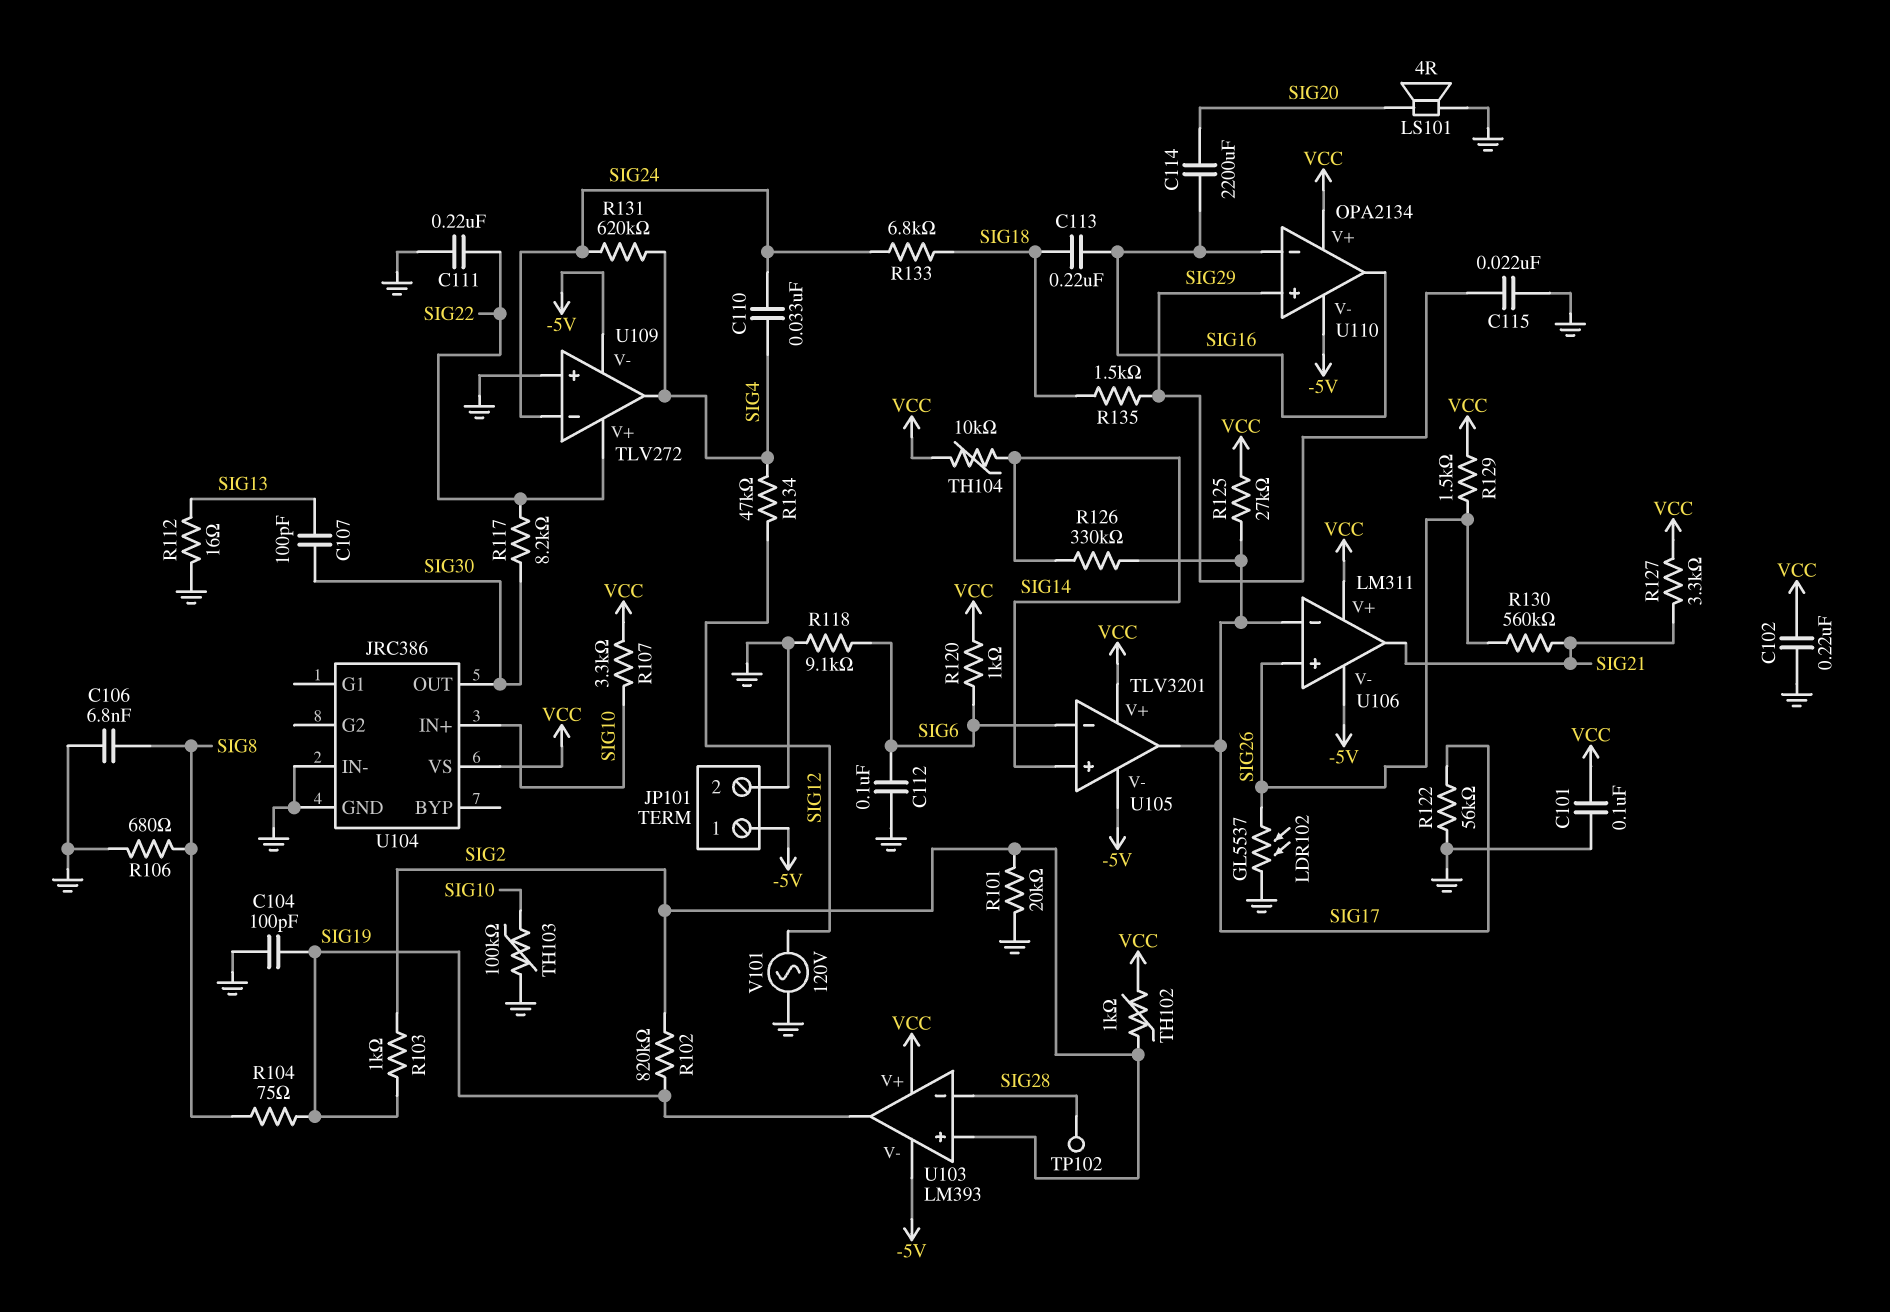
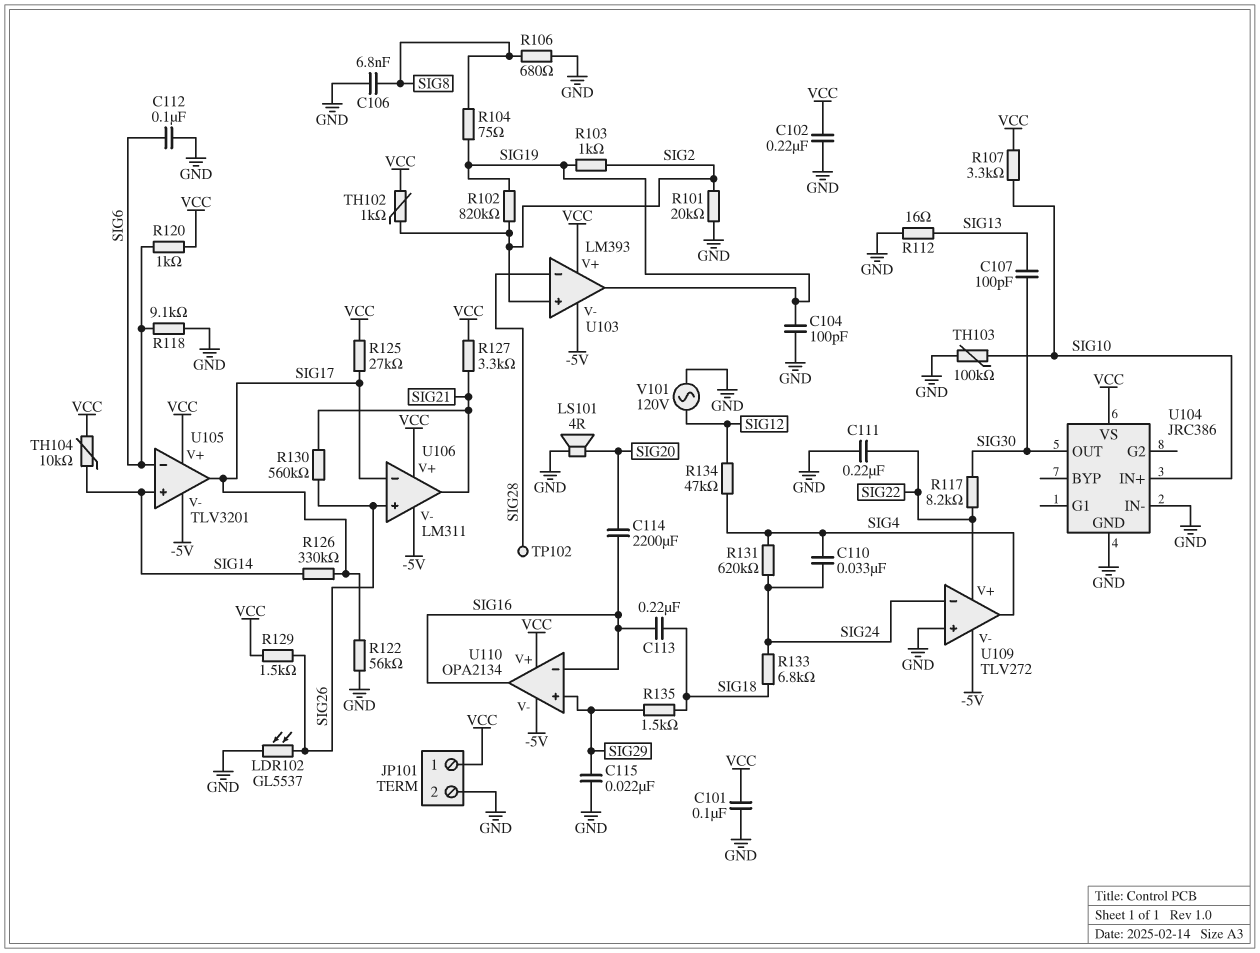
JP101 pin 1: -5V -> VCC

